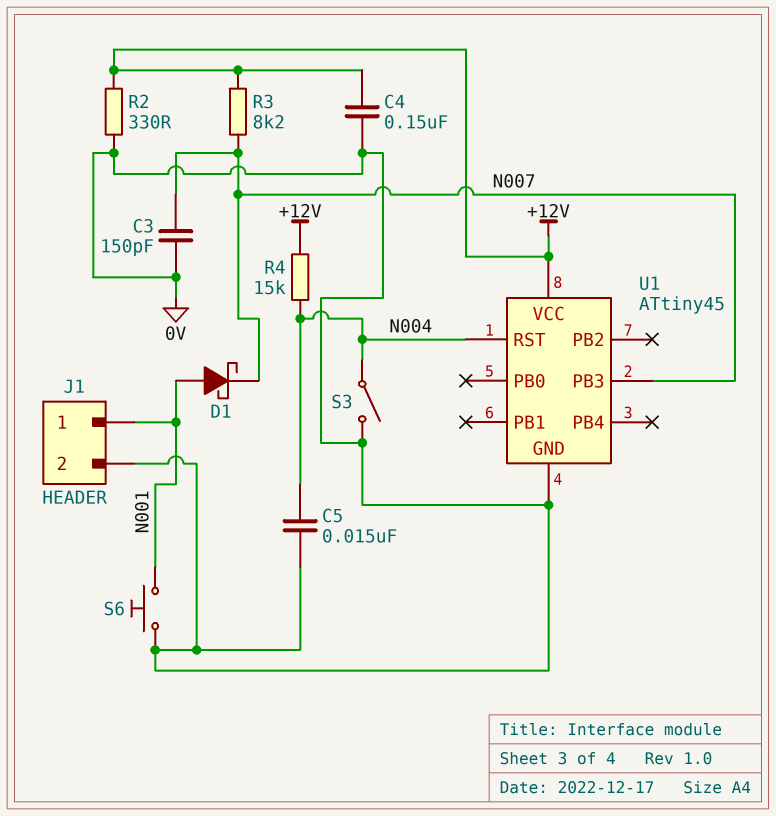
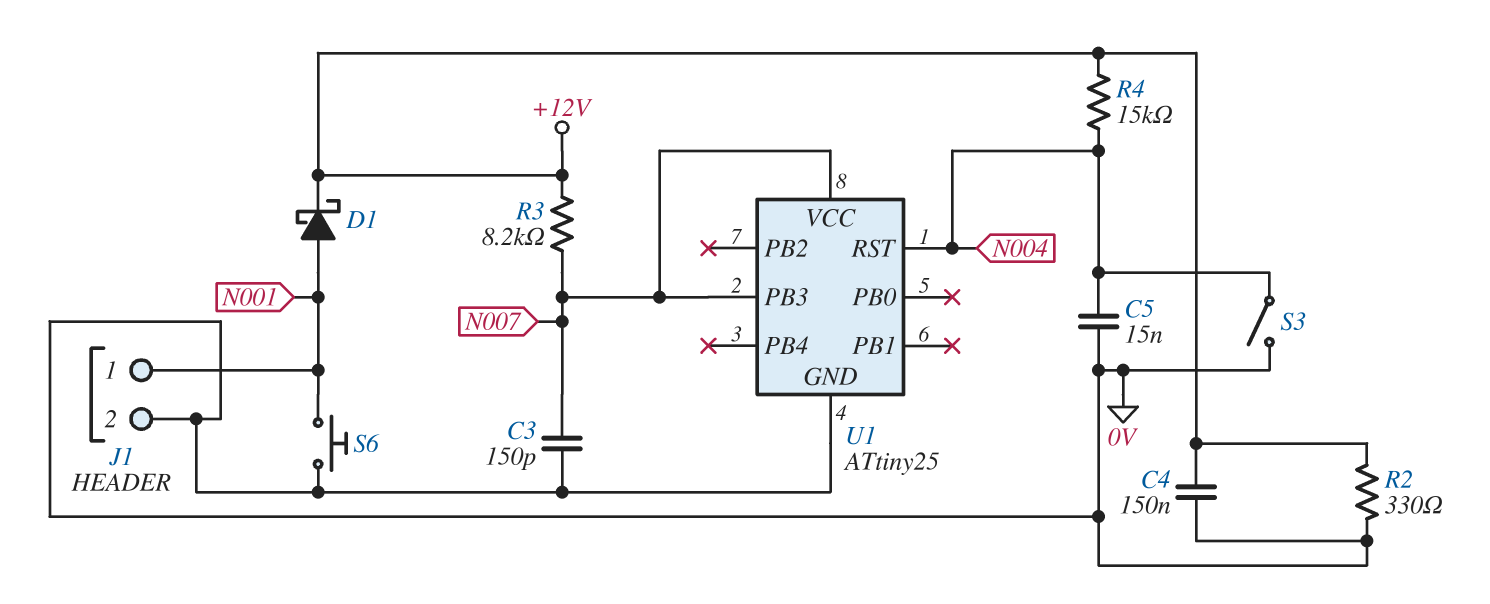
D1: schottky (A N001, K N007) -> schottky (A N001, K +12V)
U1: ATtiny45 -> ATtiny25
U1 pin VCC: +12V -> N007

